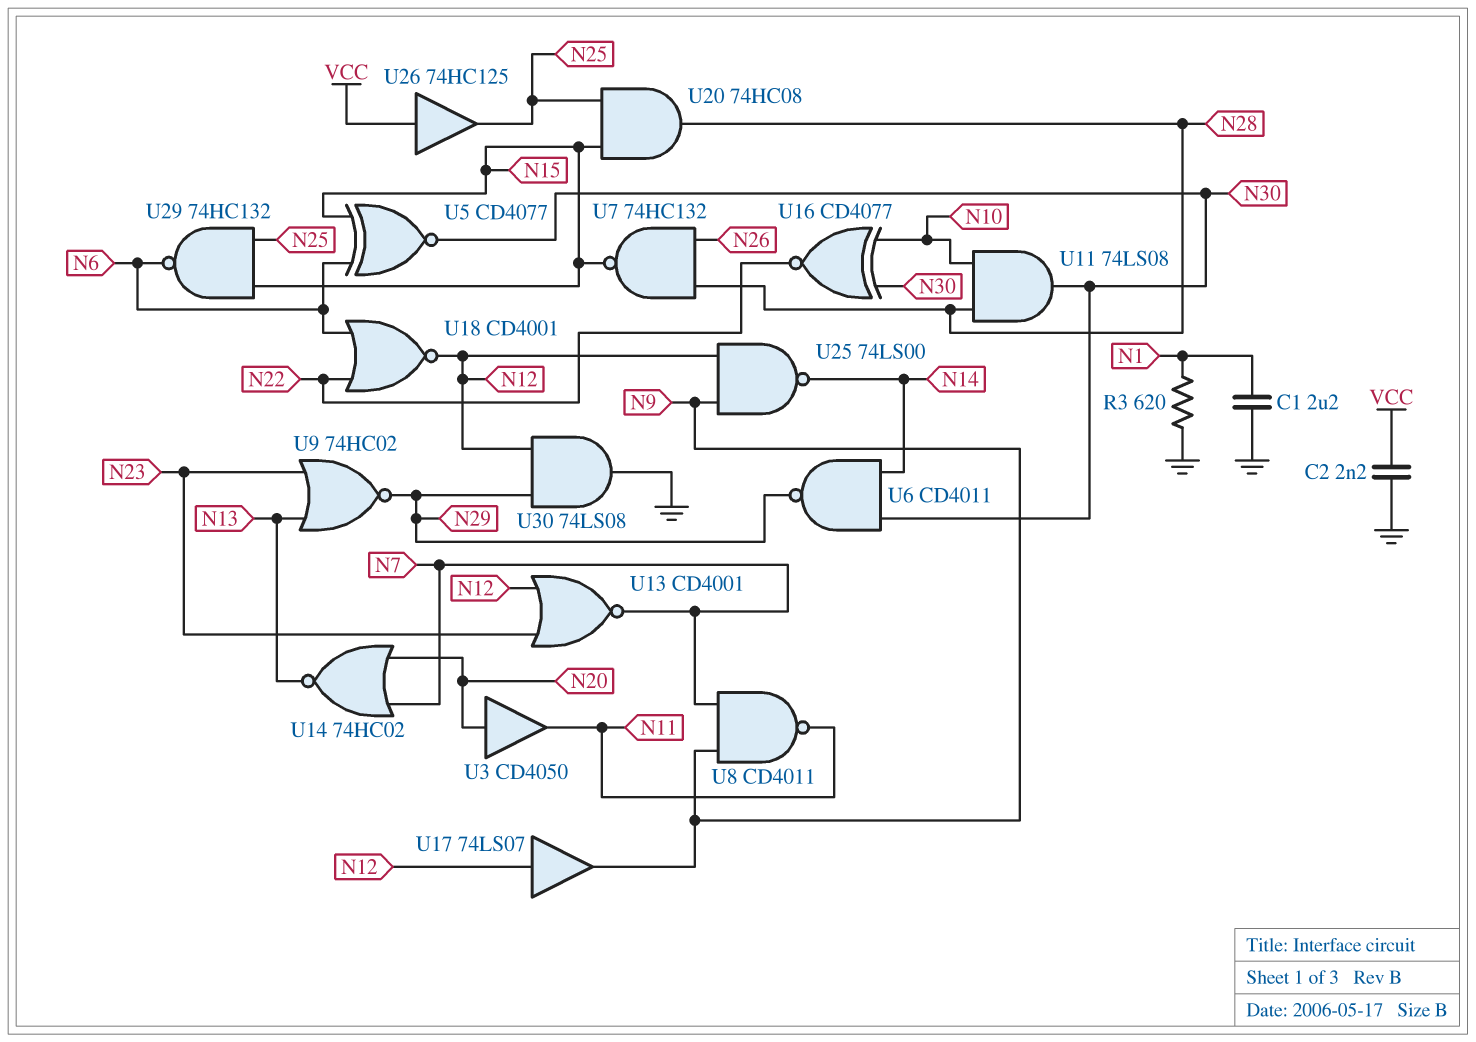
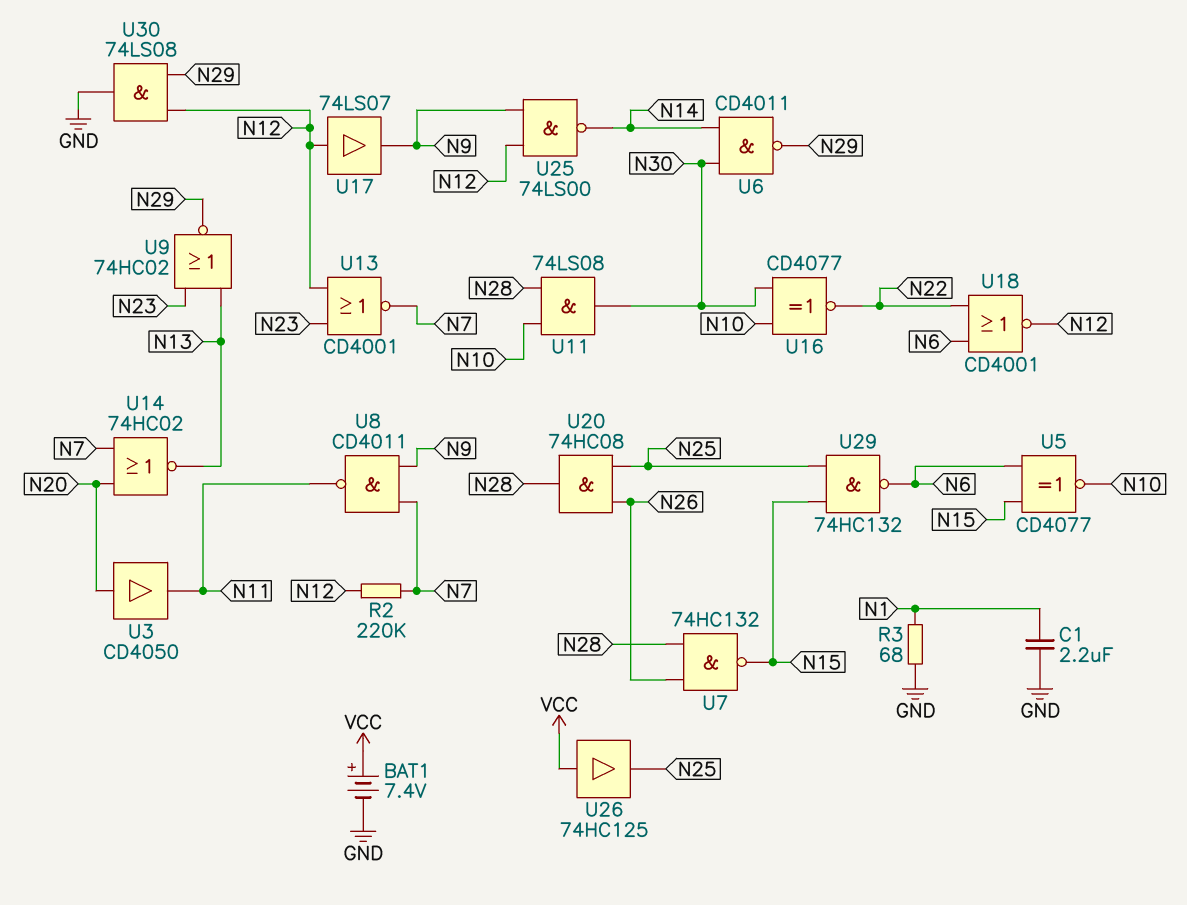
BAT1: none -> 7.4V (plus VCC, minus GND)
C2: 2.2nF (GND, VCC) -> none
R2: none -> 220k (N7, N12)
R3: 620 (GND, N1) -> 68 (GND, N1)
U5: XNOR CD4077 (in N6, in N15, out N30) -> XNOR CD4077 (in N6, in N15, out N10)
U20: AND 74HC08 (in N15, in N25, out N28) -> AND 74HC08 (in N25, in N26, out N28)

